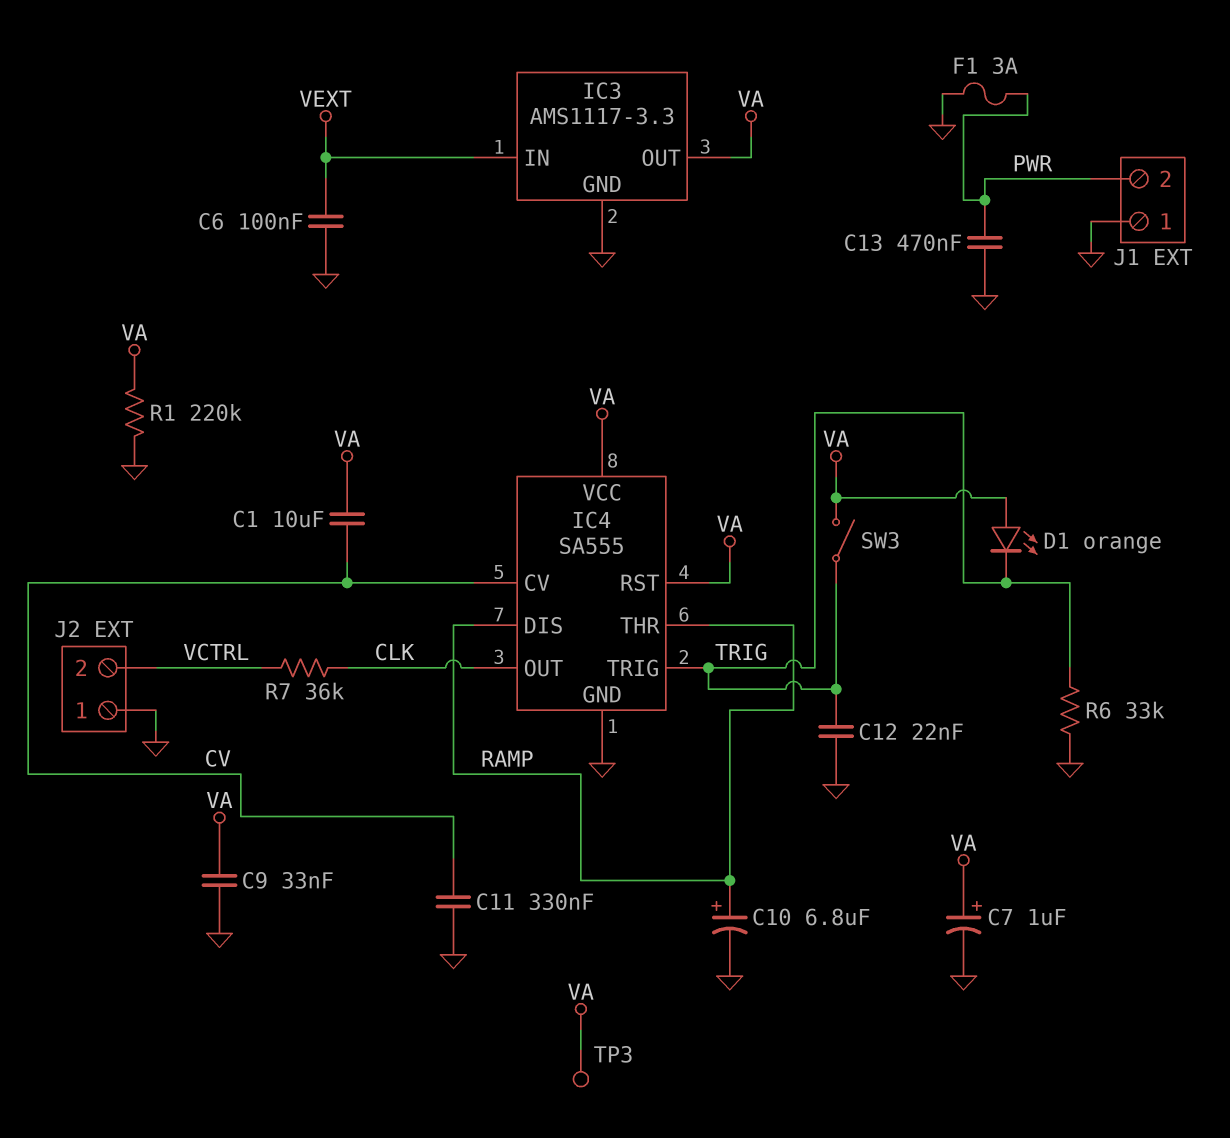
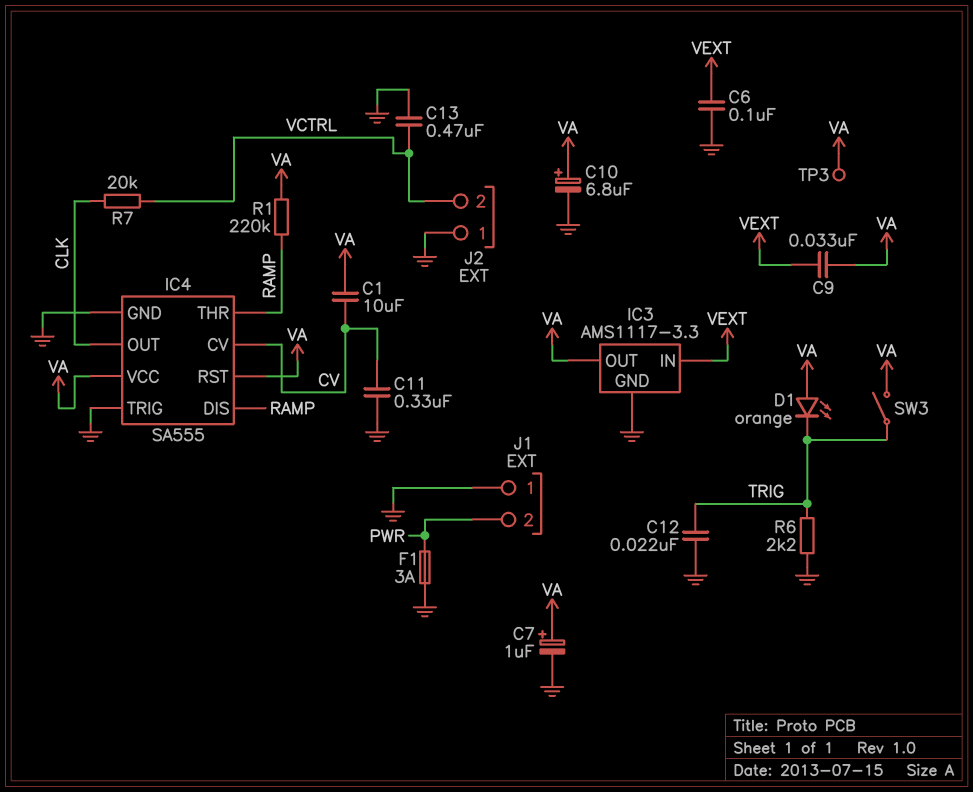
C9: 33nF (GND, VA) -> 33nF (VA, VEXT)
C10: 6.8uF (plus RAMP, minus GND) -> 6.8uF (plus VA, minus GND)
C13: 470nF (GND, PWR) -> 470nF (GND, VCTRL)
IC4 pin TRIG: TRIG -> GND
R1: 220k (GND, VA) -> 220k (RAMP, VA)
R6: 33k (GND, TRIG) -> 2.2k (GND, TRIG)
R7: 36k (CLK, VCTRL) -> 20k (CLK, VCTRL)

